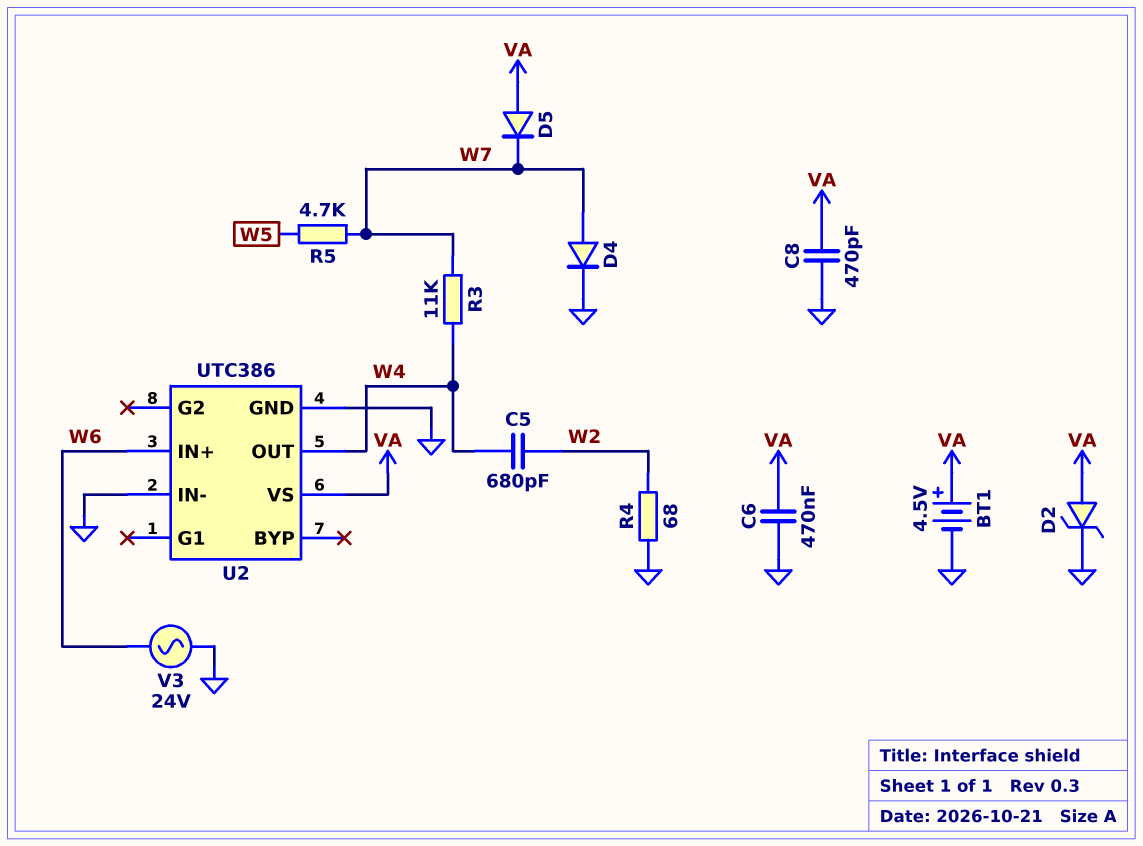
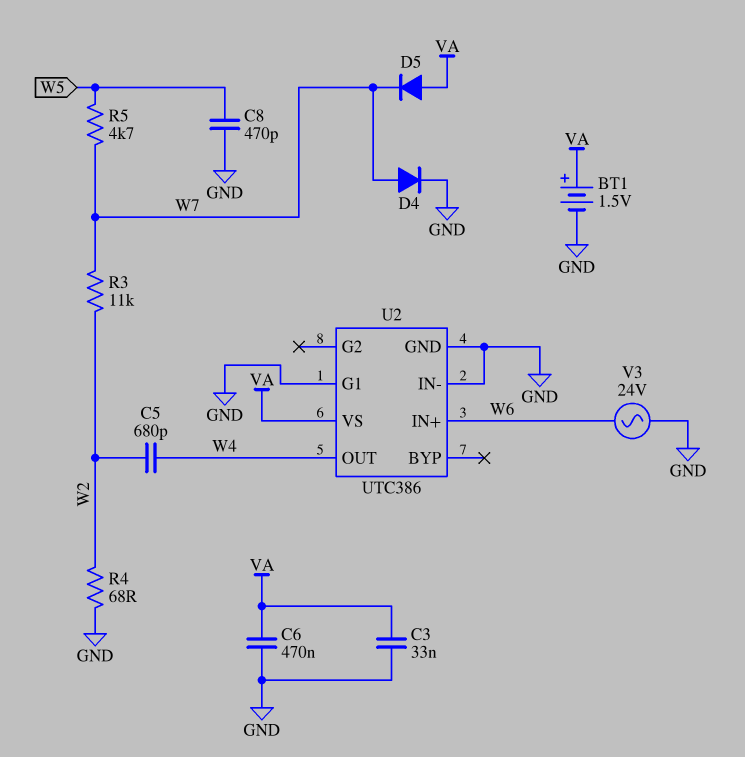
BT1: 4.5V (plus VA, minus GND) -> 1.5V (plus VA, minus GND)
C3: none -> 33nF (GND, VA)
C8: 470pF (GND, VA) -> 470pF (GND, W5)
D2: zener (A VA, K GND) -> none
R3: 11k (W4, W7) -> 11k (W2, W7)
U2 pin G1: none -> GND

